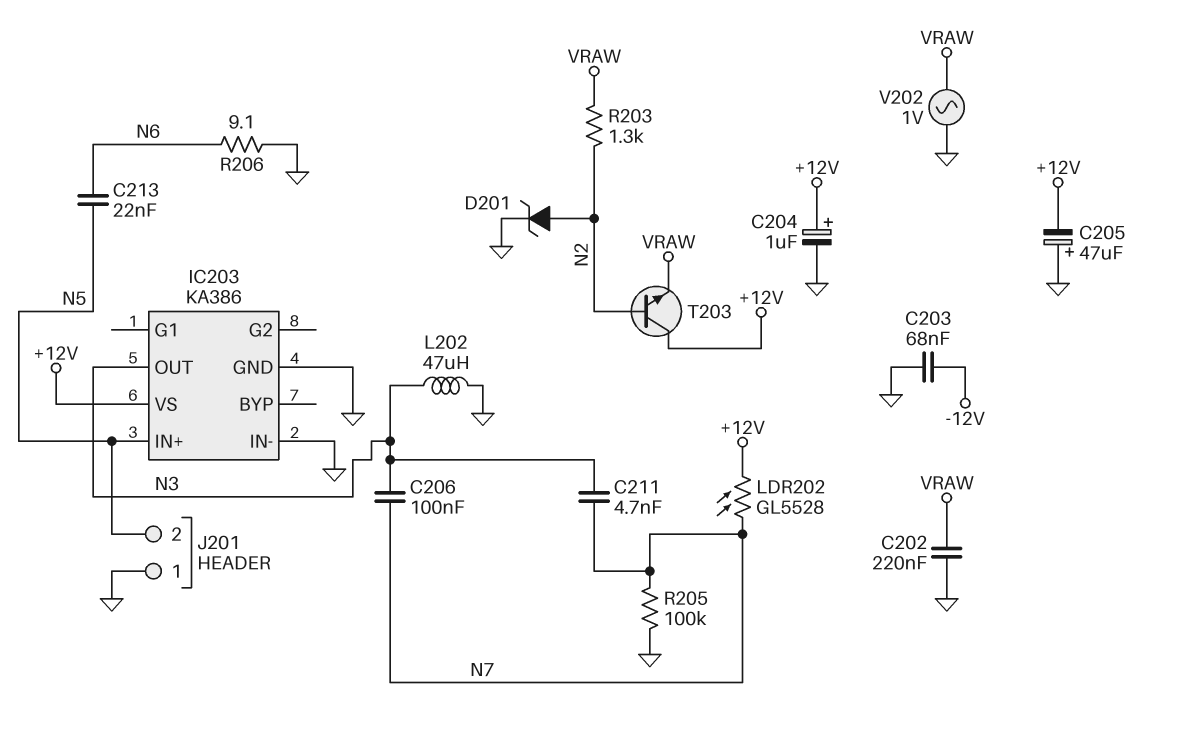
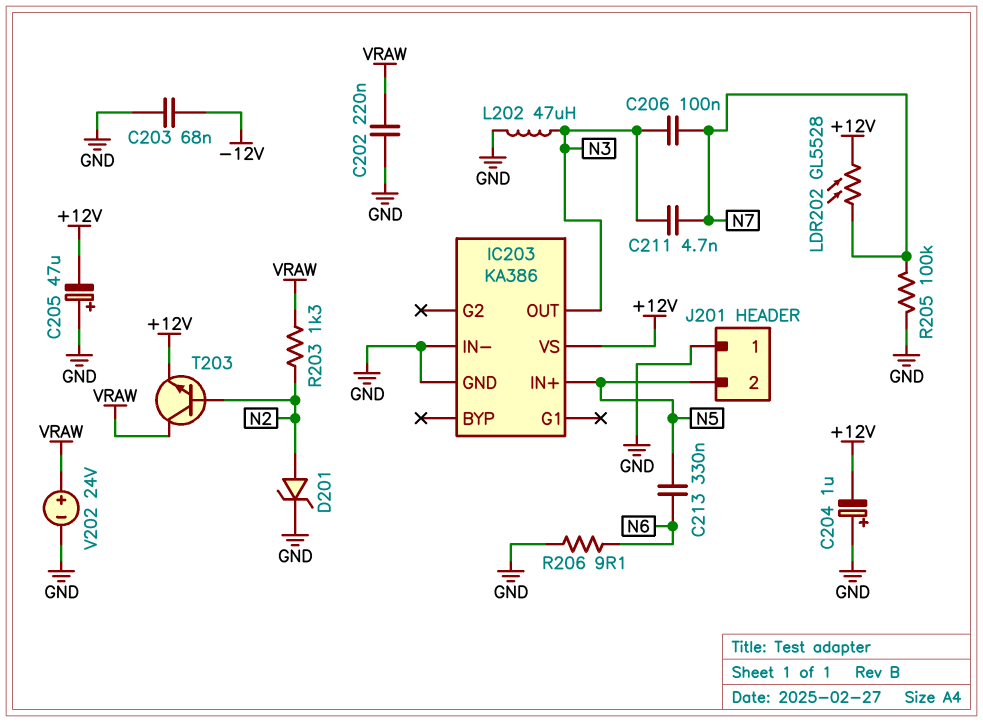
C204: 1uF (plus +12V, minus GND) -> 1uF (plus GND, minus +12V)
C213: 22nF (N5, N6) -> 330nF (N5, N6)
T203: NPN (B N2, C +12V, E VRAW) -> NPN (B N2, C VRAW, E +12V)
V202: AC 1V (GND, VRAW) -> 24V (plus VRAW, minus GND)

